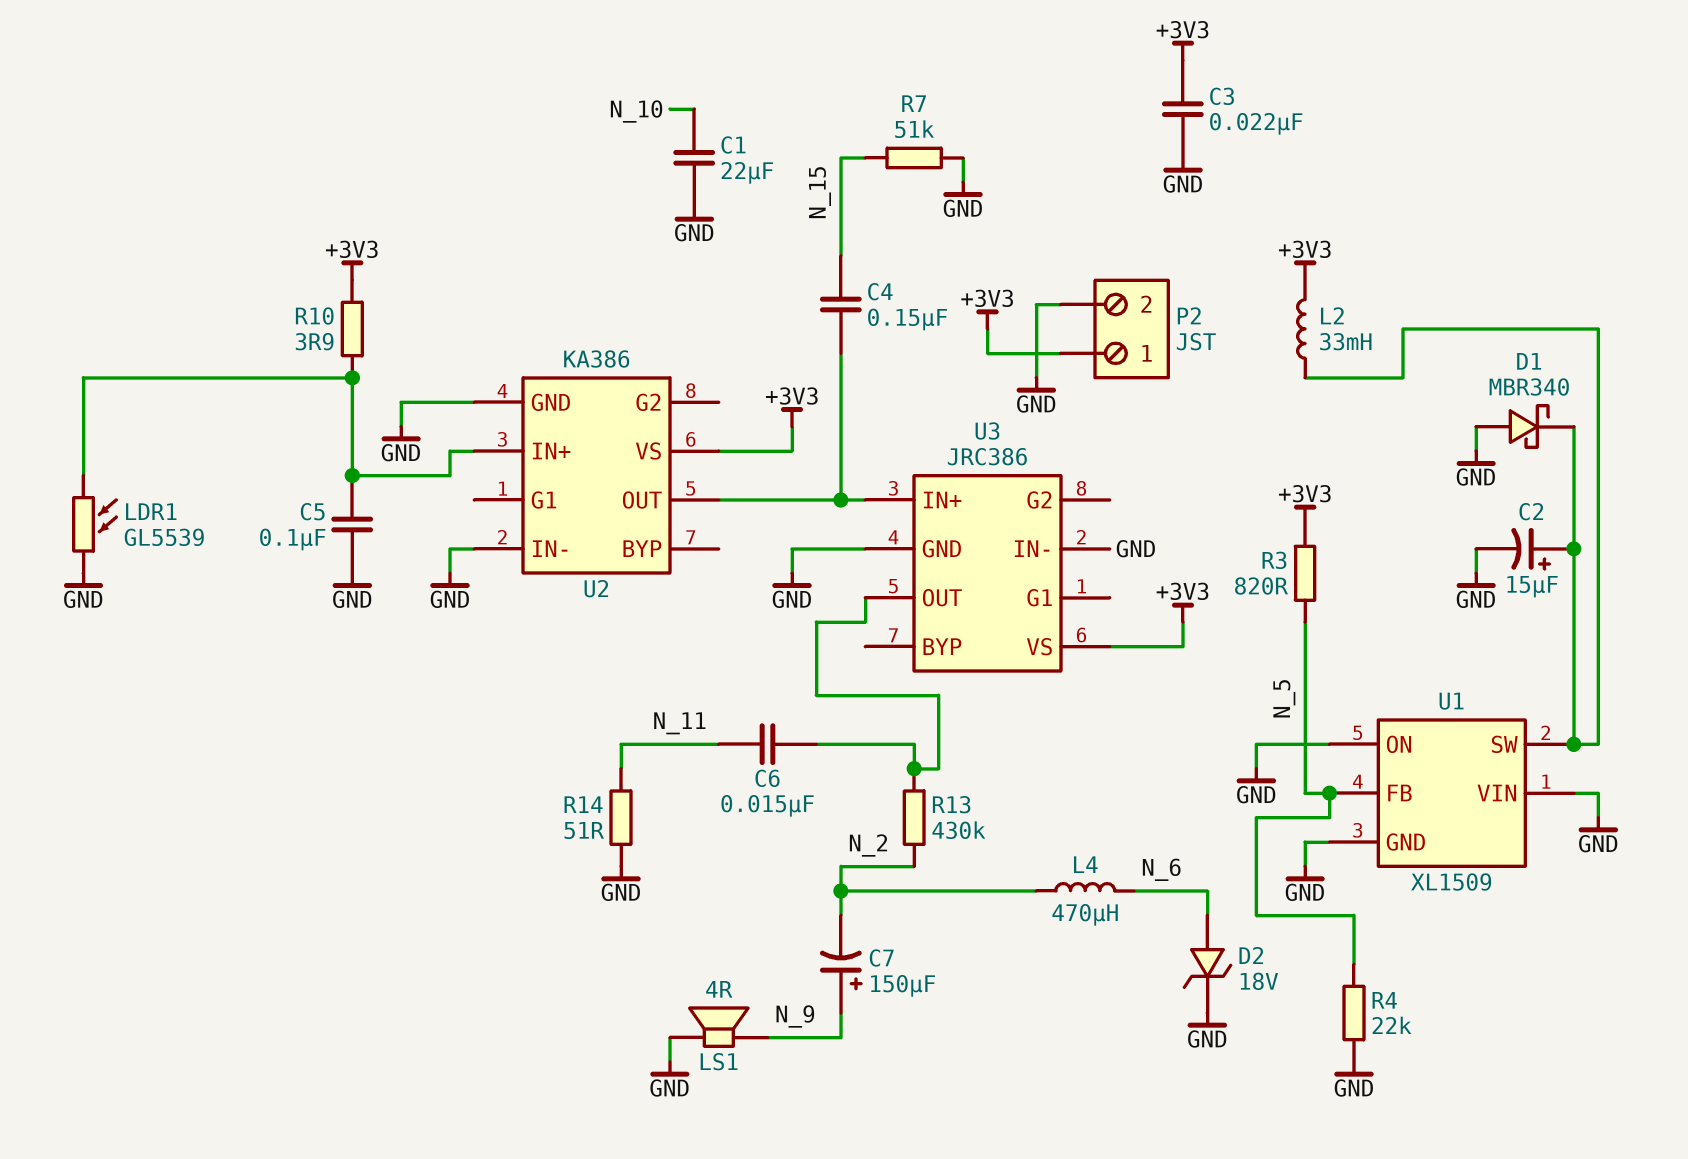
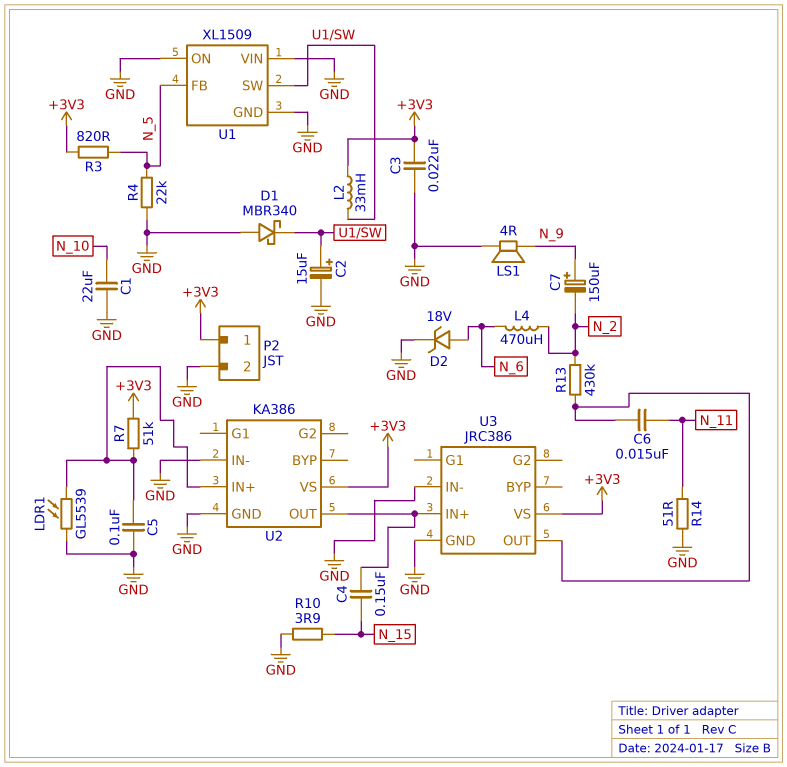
R7: 51k (GND, N_15) -> 51k (+3V3, U2/IN+)
R10: 3.9 (+3V3, U2/IN+) -> 3.9 (GND, N_15)

